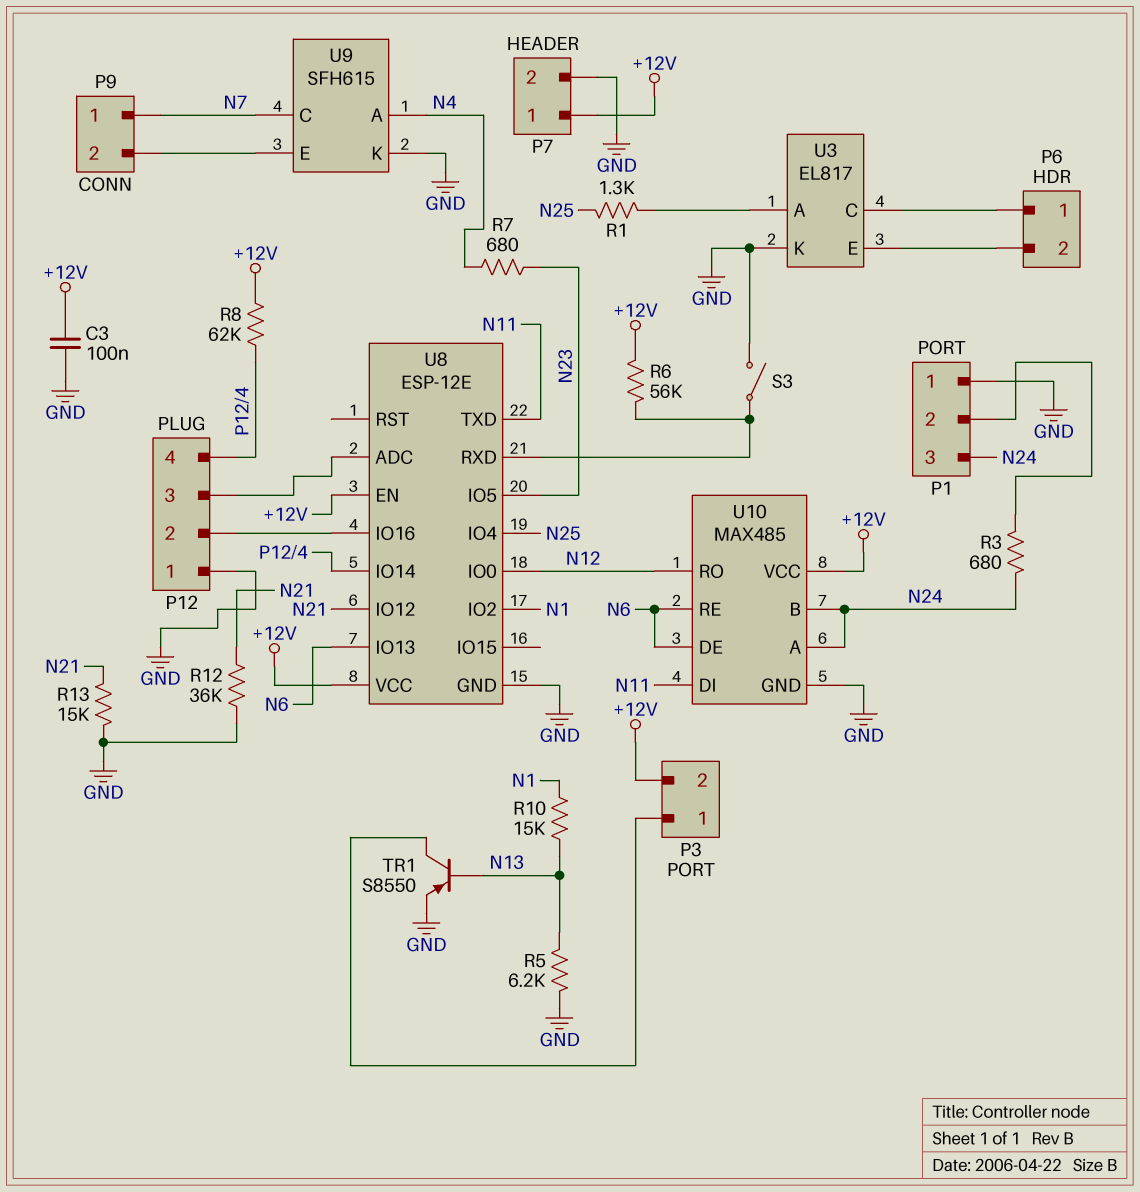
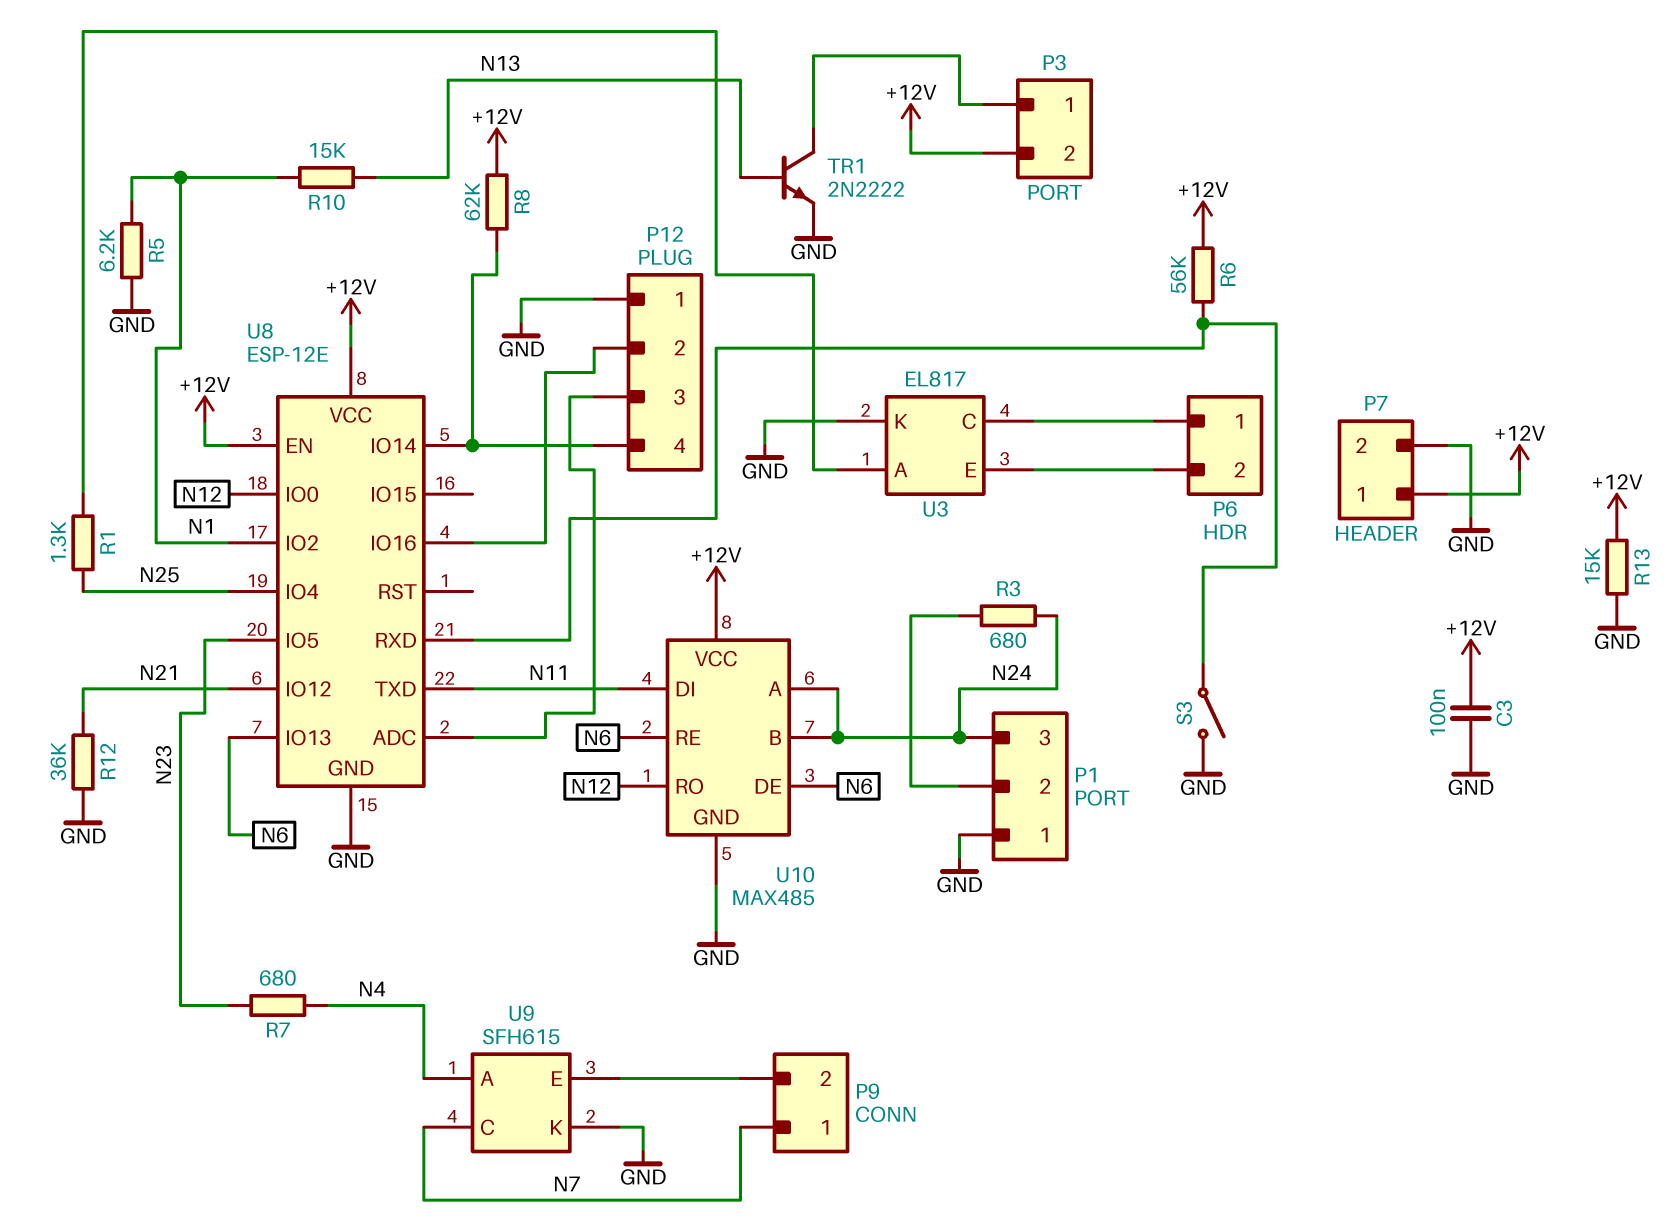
R5: 6.2k (GND, N13) -> 6.2k (GND, N1)
R13: 15k (GND, N21) -> 15k (+12V, GND)
TR1: PNP S8550 (B N13, C P3/1, E GND) -> NPN 2N2222 (B N13, C P3/1, E GND)

